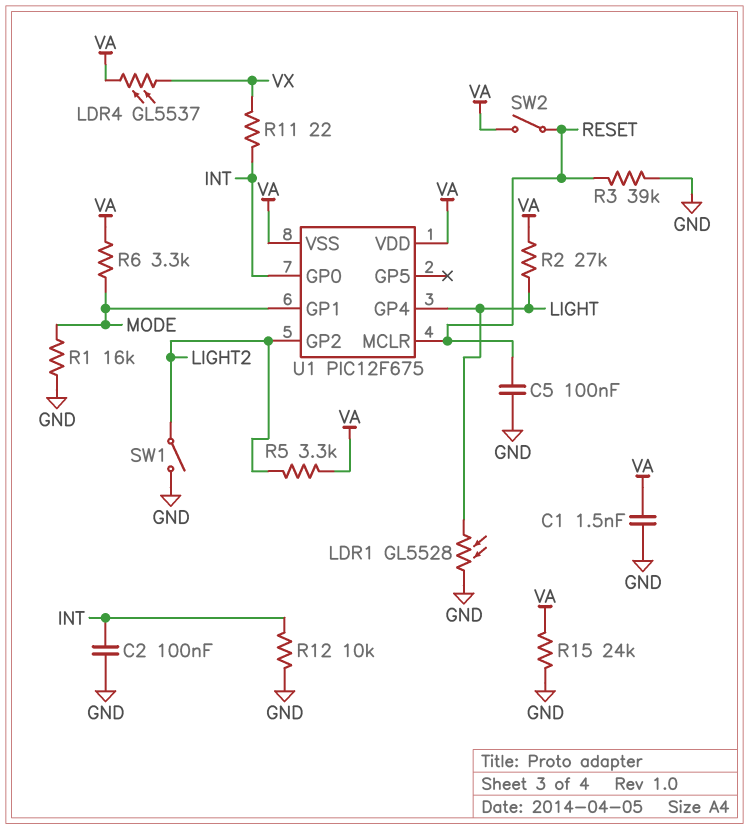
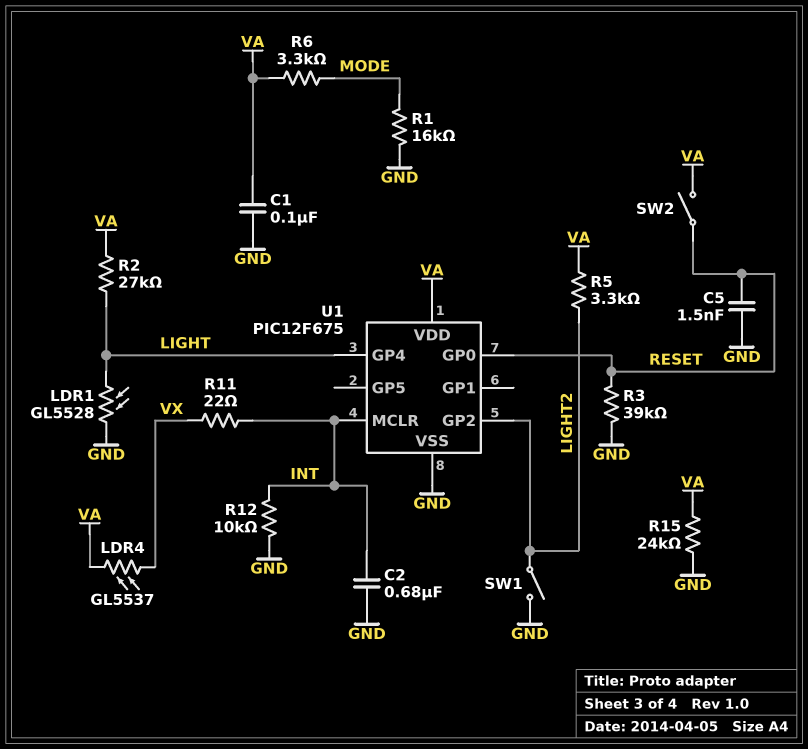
C1: 1.5nF (GND, VA) -> 100nF (GND, VA)
C2: 100nF (GND, INT) -> 680nF (GND, INT)
C5: 100nF (GND, RESET) -> 1.5nF (GND, RESET)
U1 pin GP0: INT -> RESET
U1 pin GP1: MODE -> none
U1 pin MCLR: RESET -> INT
U1 pin VSS: VA -> GND

